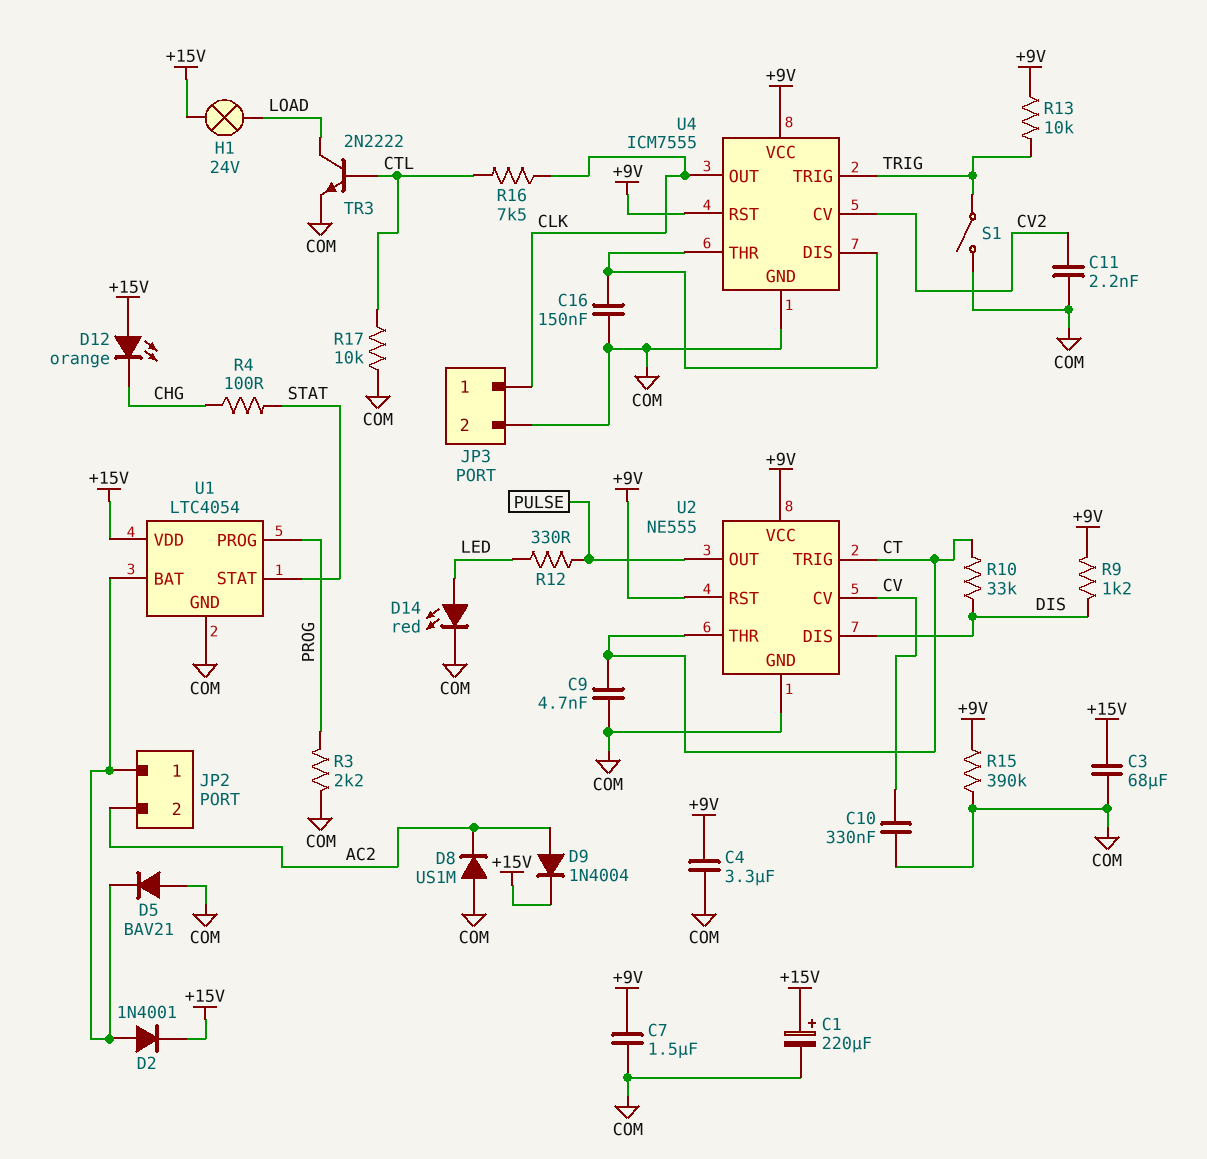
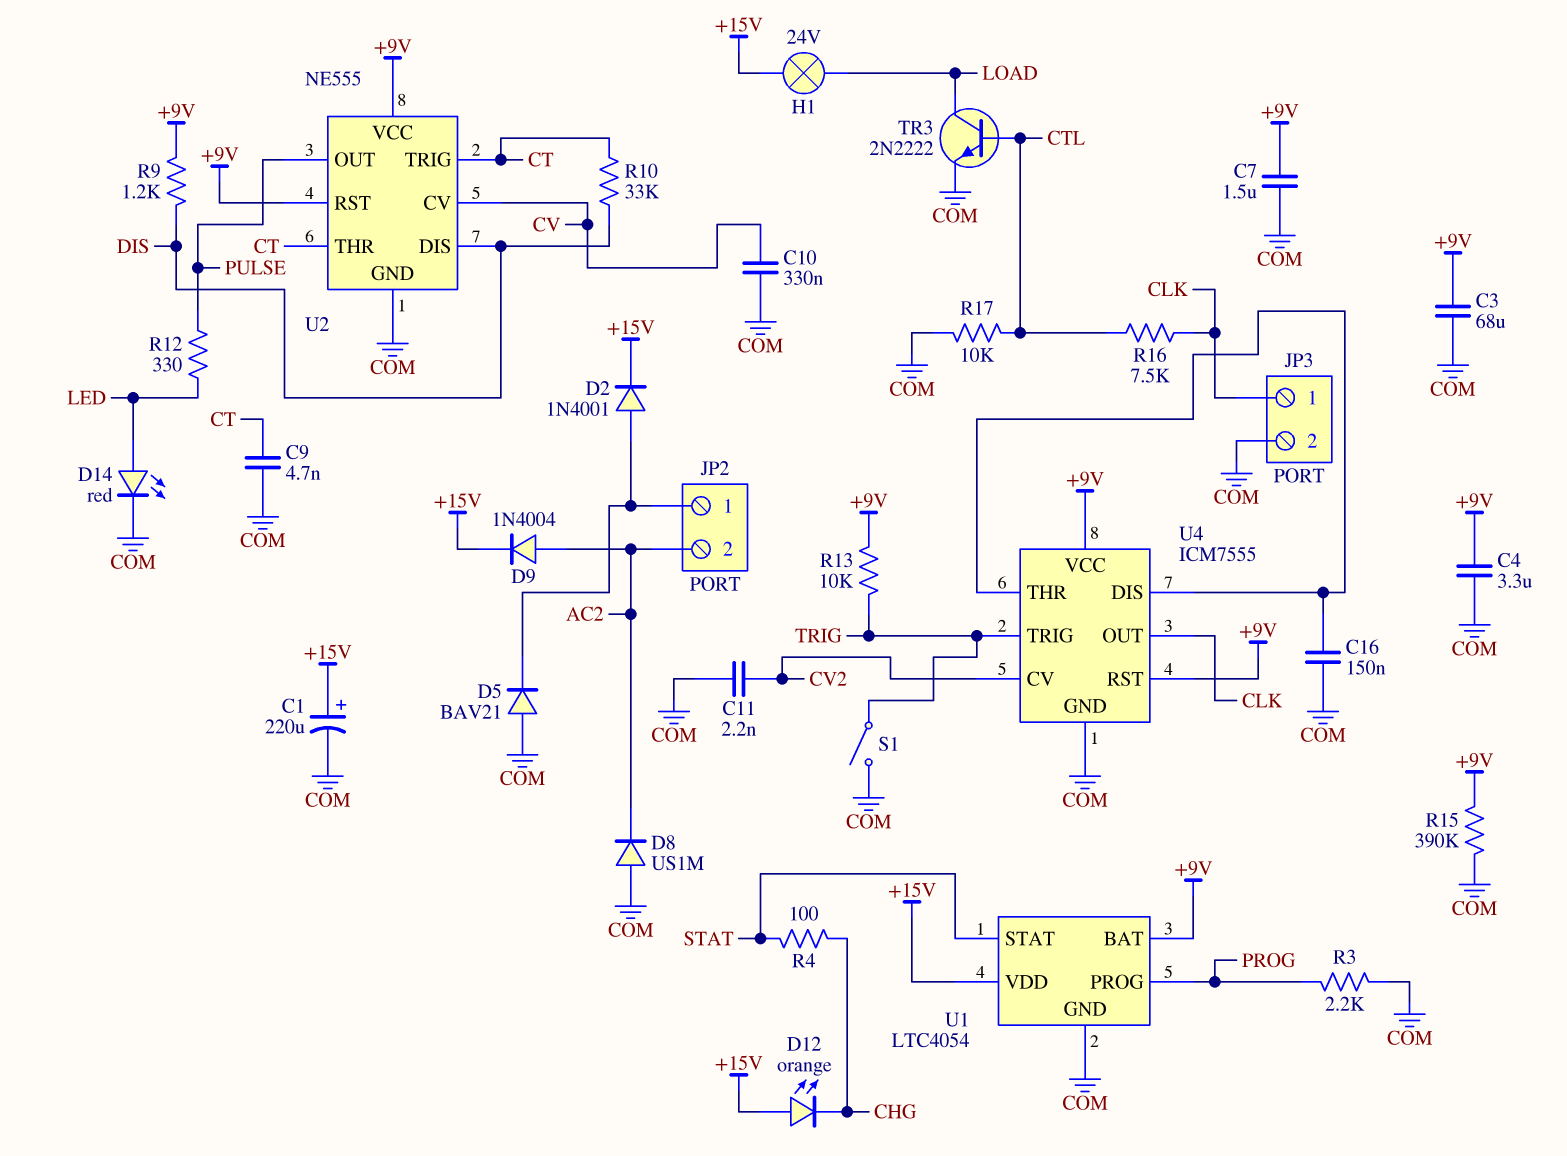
C3: 68uF (+15V, COM) -> 68uF (+9V, COM)
U1 pin BAT: JP2/1 -> +9V

